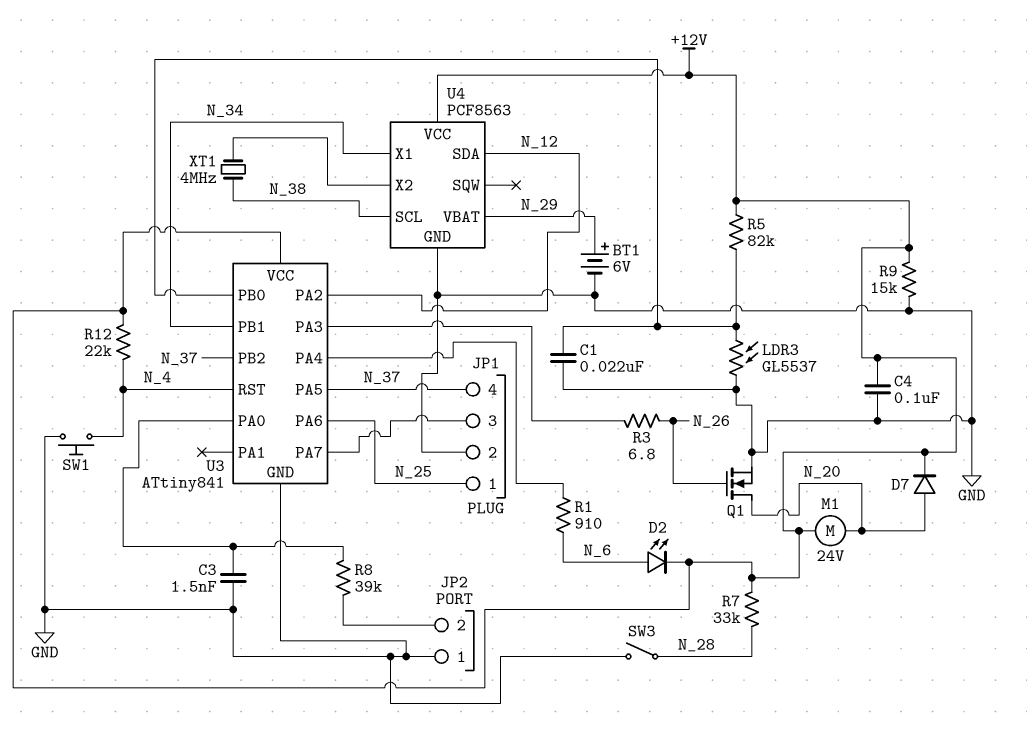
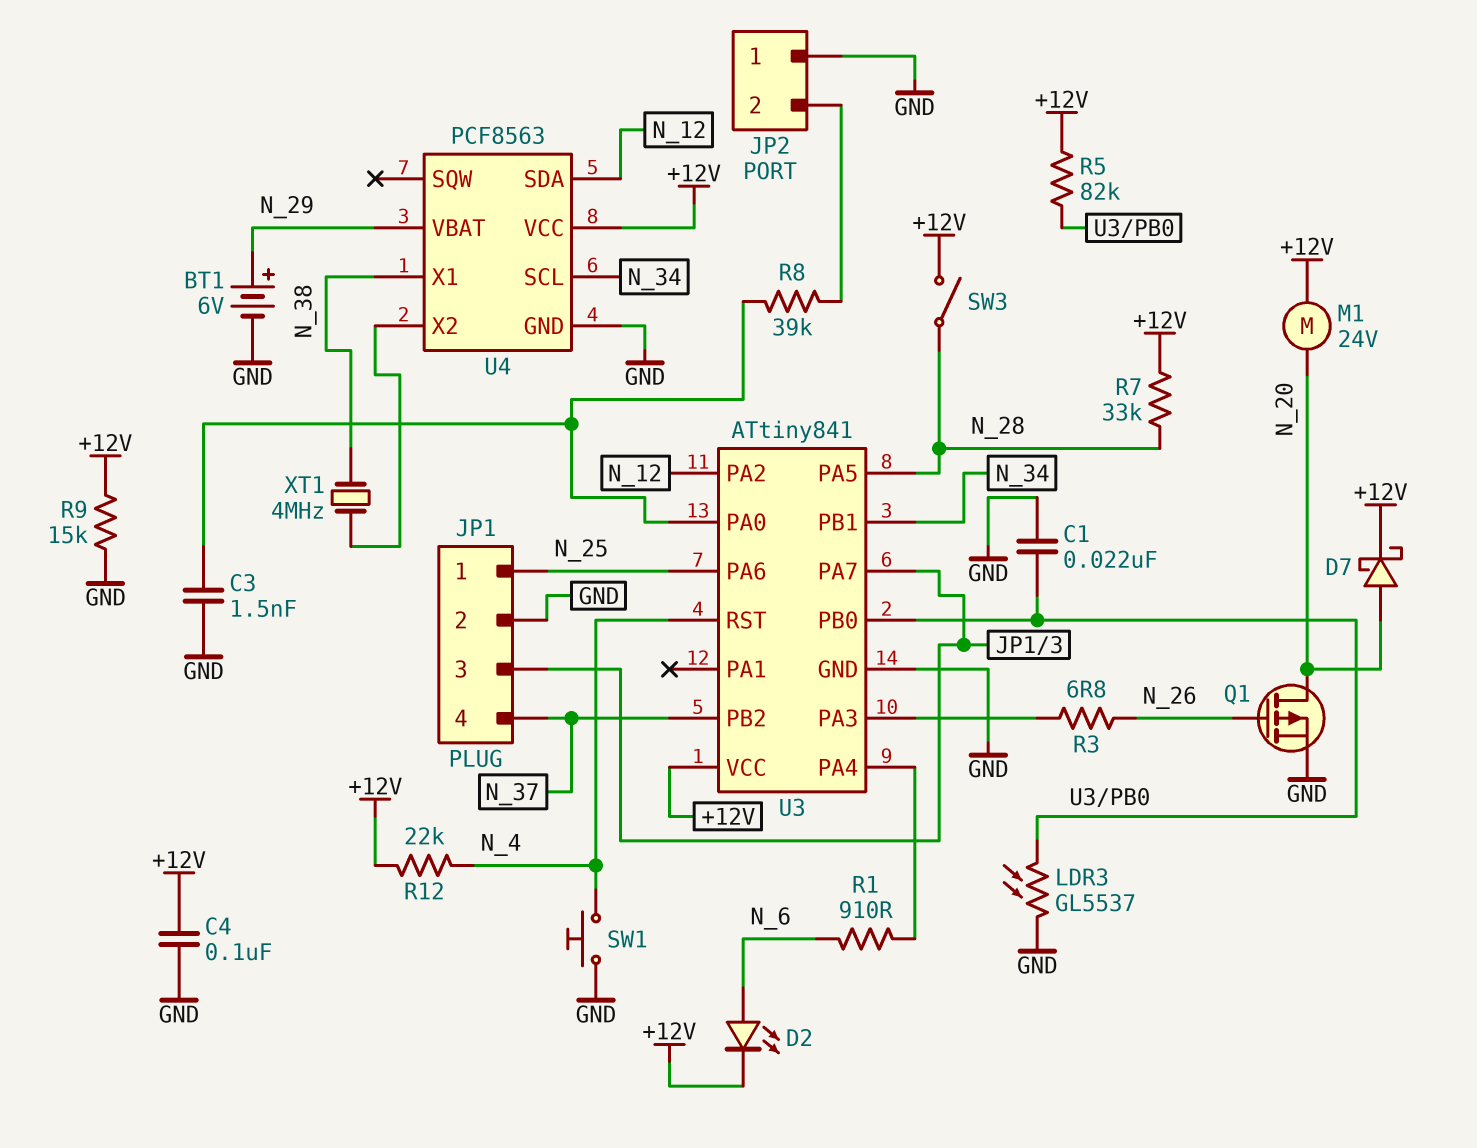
D7: diode (A N_20, K +12V) -> schottky (A N_20, K +12V)
Q1: NMOS (G N_26, D N_20, S GND) -> PMOS (G N_26, D N_20, S GND)
SW3: switch (GND, N_28) -> switch (+12V, N_28)
U3 pin PA5: N_37 -> N_28
U4 pin SCL: N_38 -> N_34
U4 pin X1: N_34 -> N_38

